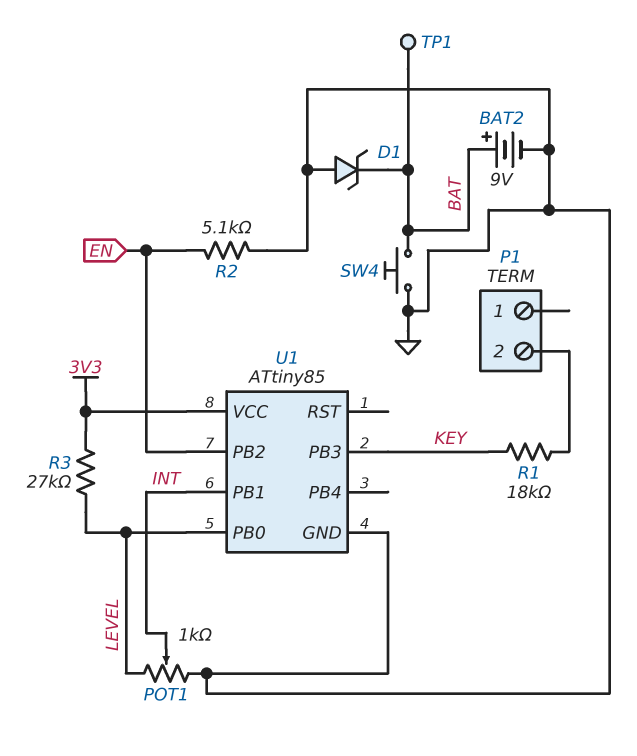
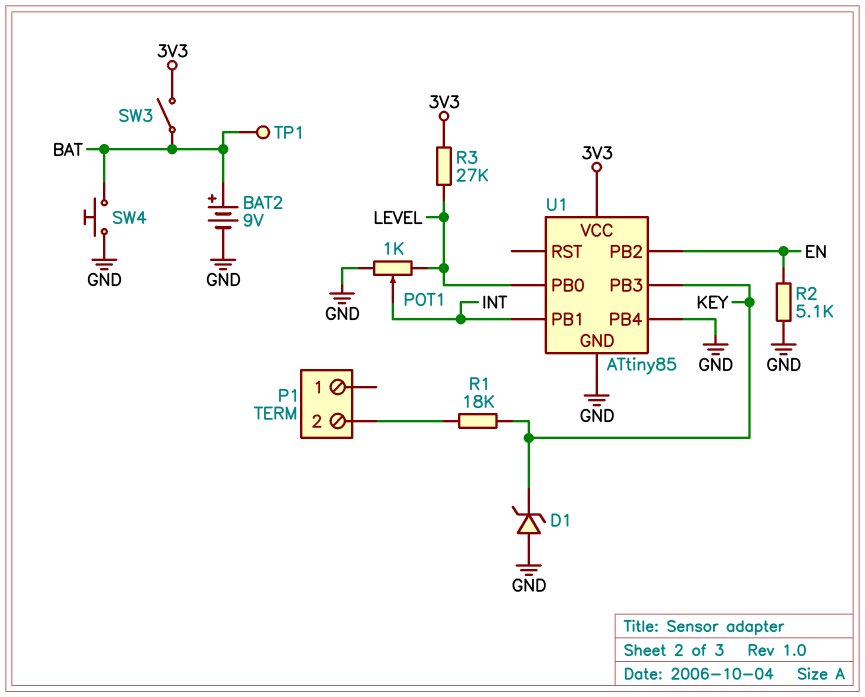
D1: zener (A GND, K BAT) -> zener (A GND, K KEY)
SW3: none -> switch (3V3, BAT)
U1 pin PB4: none -> GND

